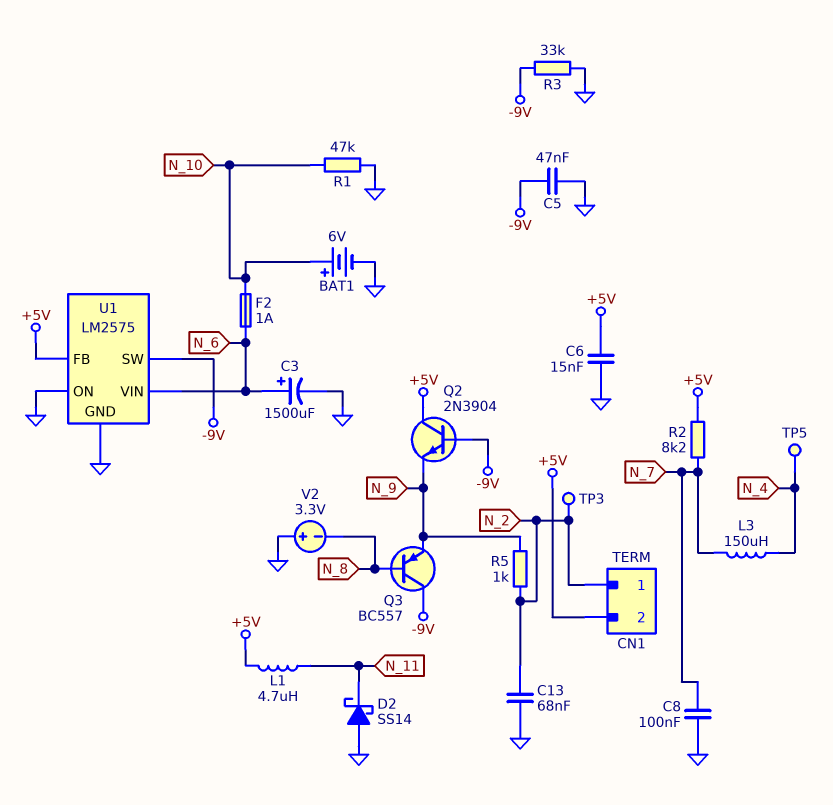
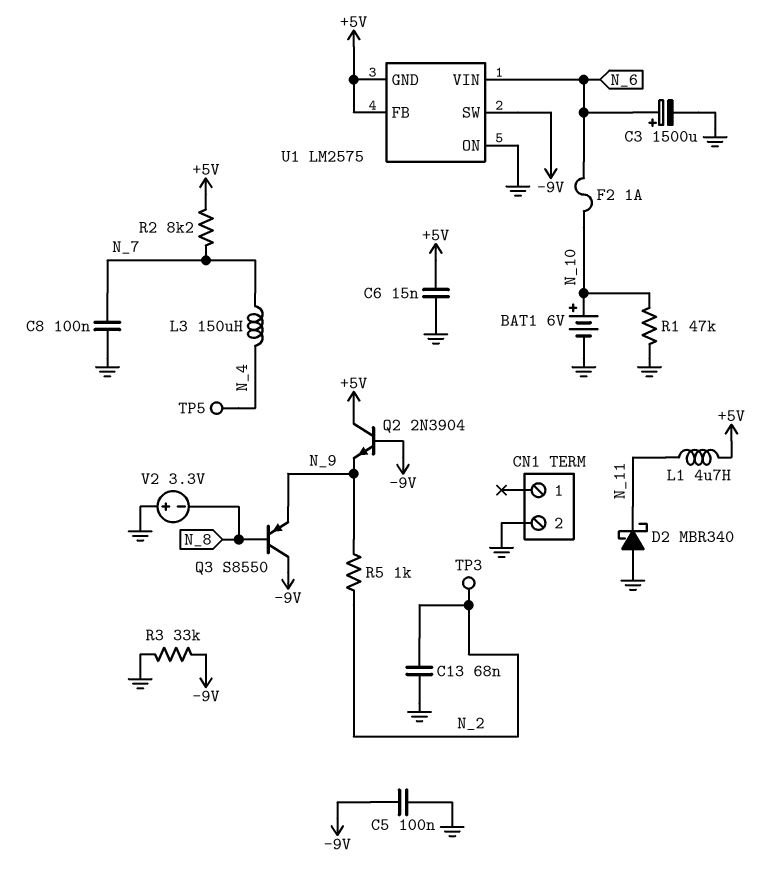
C5: 47nF (-9V, GND) -> 100nF (-9V, GND)
CN1 pin 1: N_2 -> none
CN1 pin 2: +5V -> GND
D2: schottky SS14 (A GND, K N_11) -> schottky MBR340 (A GND, K N_11)
Q3: PNP BC557 (B N_8, C -9V, E N_9) -> PNP S8550 (B N_8, C -9V, E N_9)
U1 pin GND: GND -> +5V

